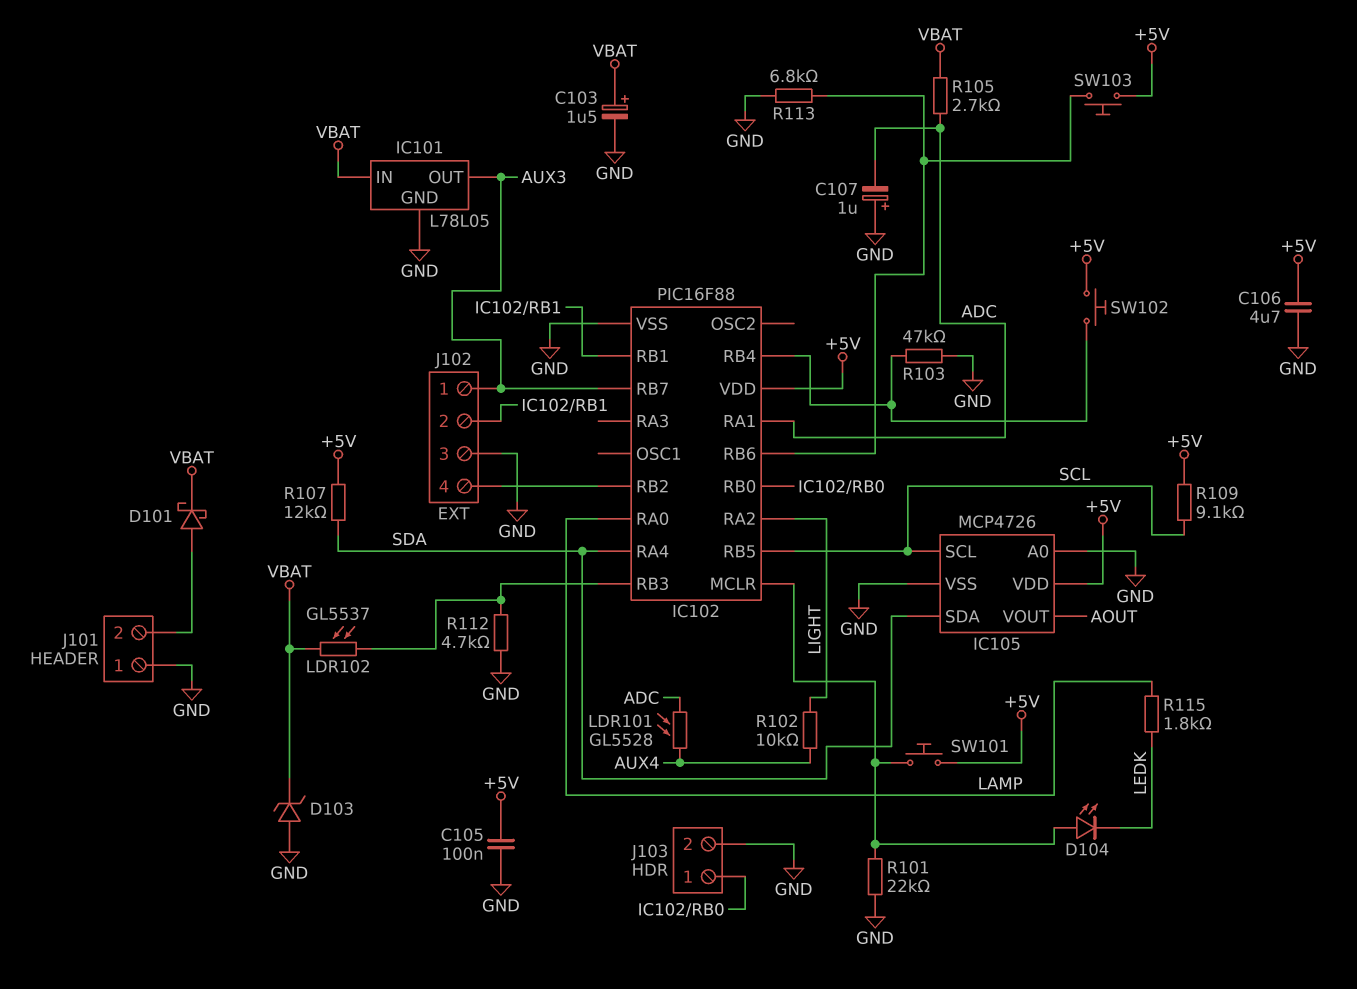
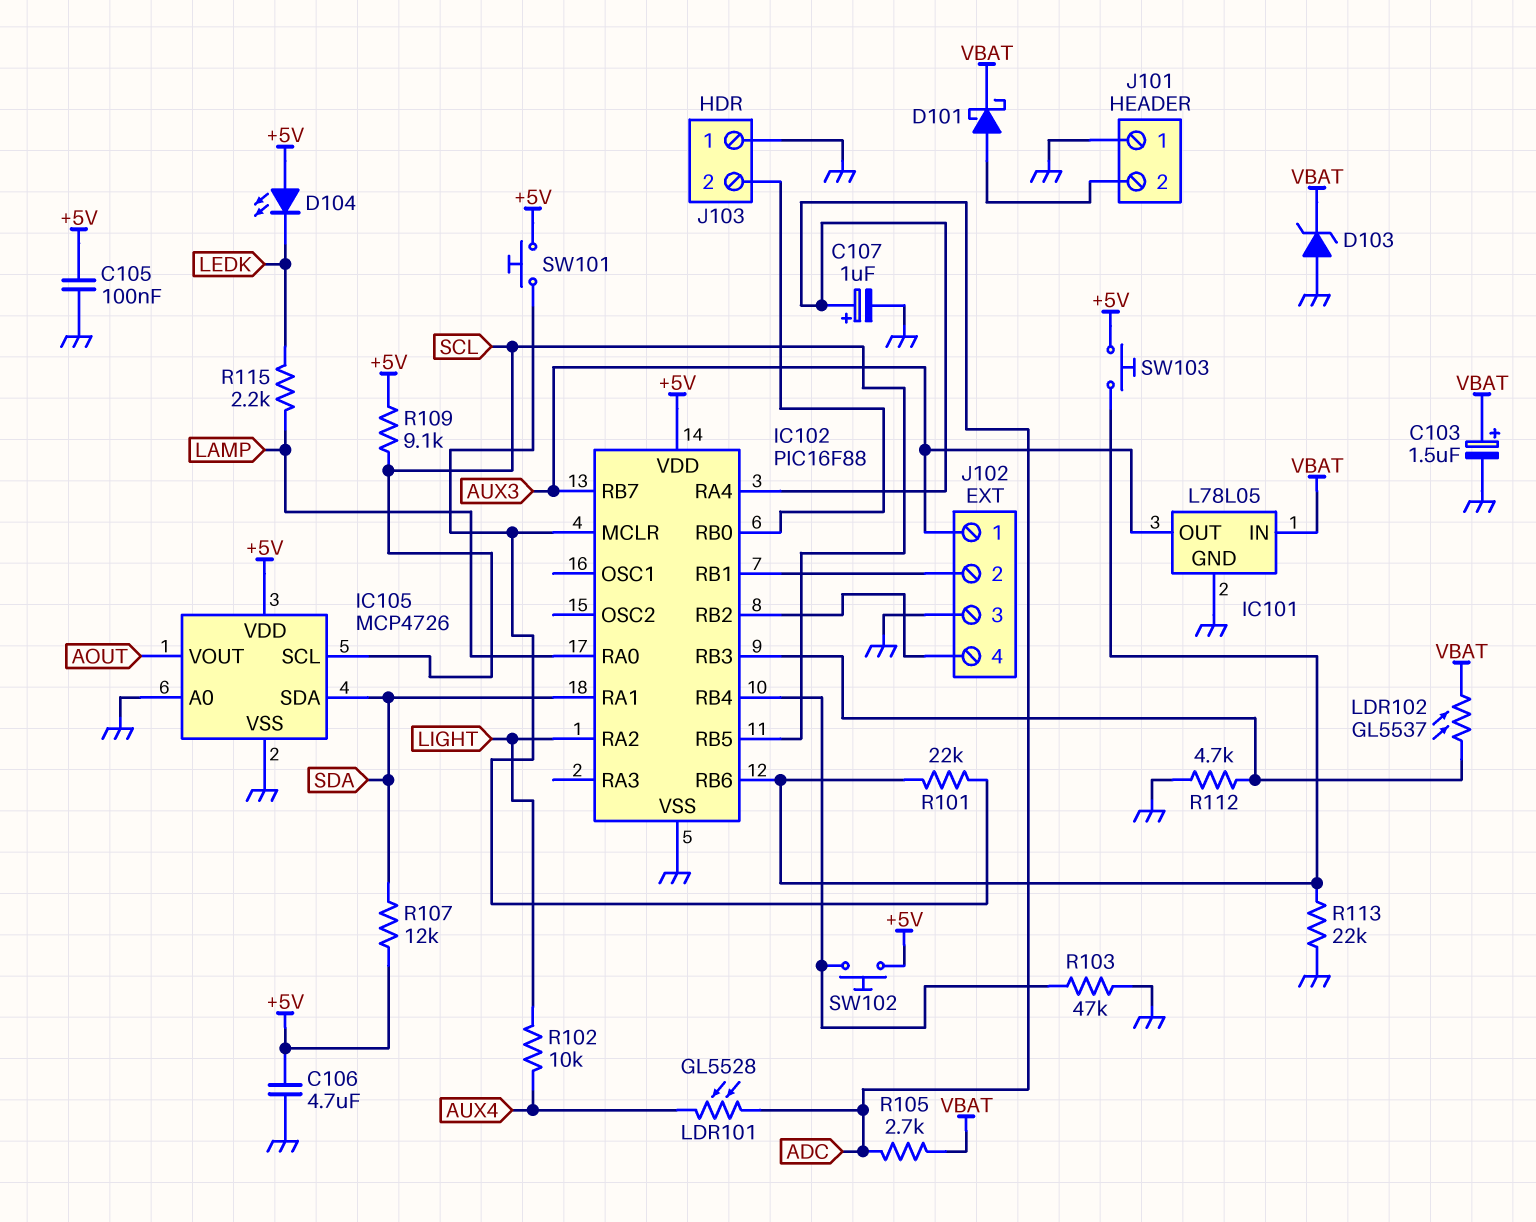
C107: 1uF (plus GND, minus ADC) -> 1uF (plus ADC, minus GND)
D104: LED (A IC102/MCLR, K LEDK) -> LED (A +5V, K LEDK)
IC102 pin RA1: ADC -> SDA
IC102 pin RA4: SDA -> ADC
J103 pin 1: IC102/RB0 -> GND
J103 pin 2: GND -> IC102/RB0
R101: 22k (GND, IC102/MCLR) -> 22k (IC102/MCLR, IC102/RB6)
R113: 6.8k (GND, IC102/RB6) -> 22k (GND, IC102/RB6)
R115: 1.8k (LAMP, LEDK) -> 2.2k (LAMP, LEDK)

